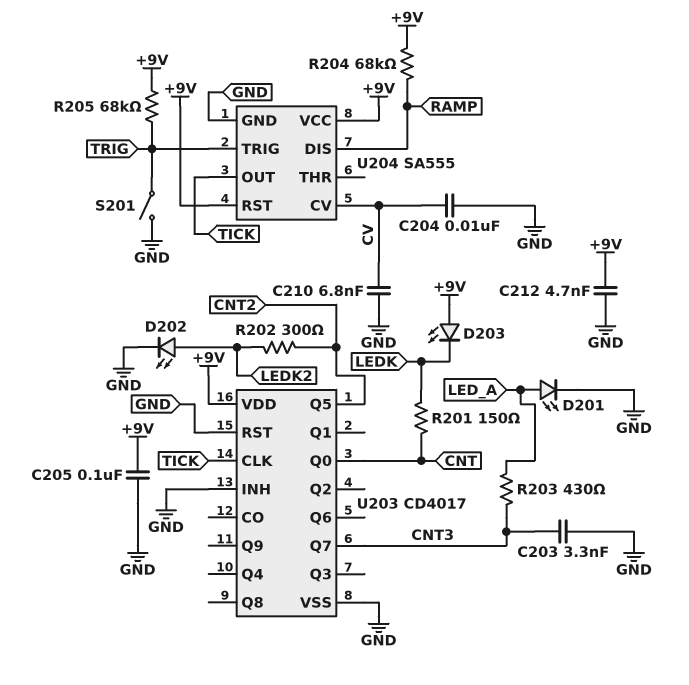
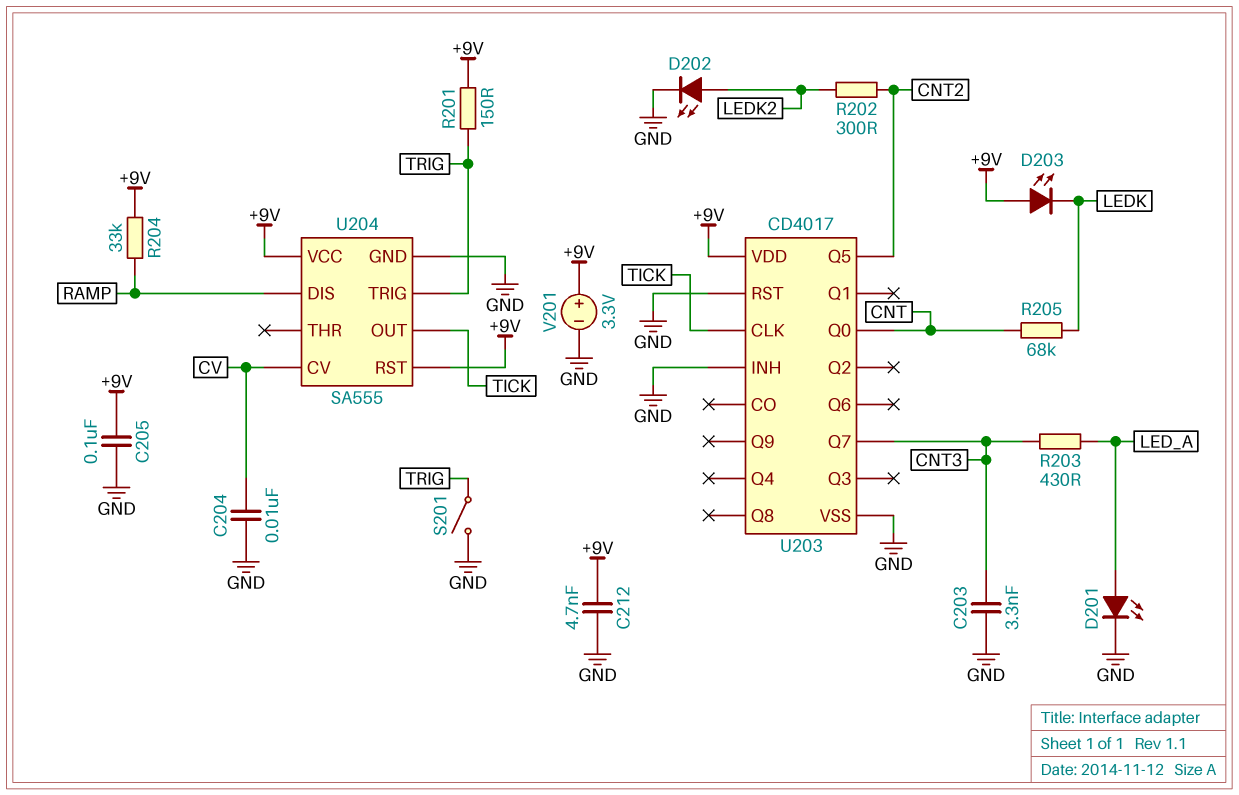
C210: 6.8nF (CV, GND) -> none
R201: 150 (CNT, LEDK) -> 150 (+9V, TRIG)
R204: 68k (+9V, RAMP) -> 33k (+9V, RAMP)
R205: 68k (+9V, TRIG) -> 68k (CNT, LEDK)
V201: none -> 3.3V (plus +9V, minus GND)

